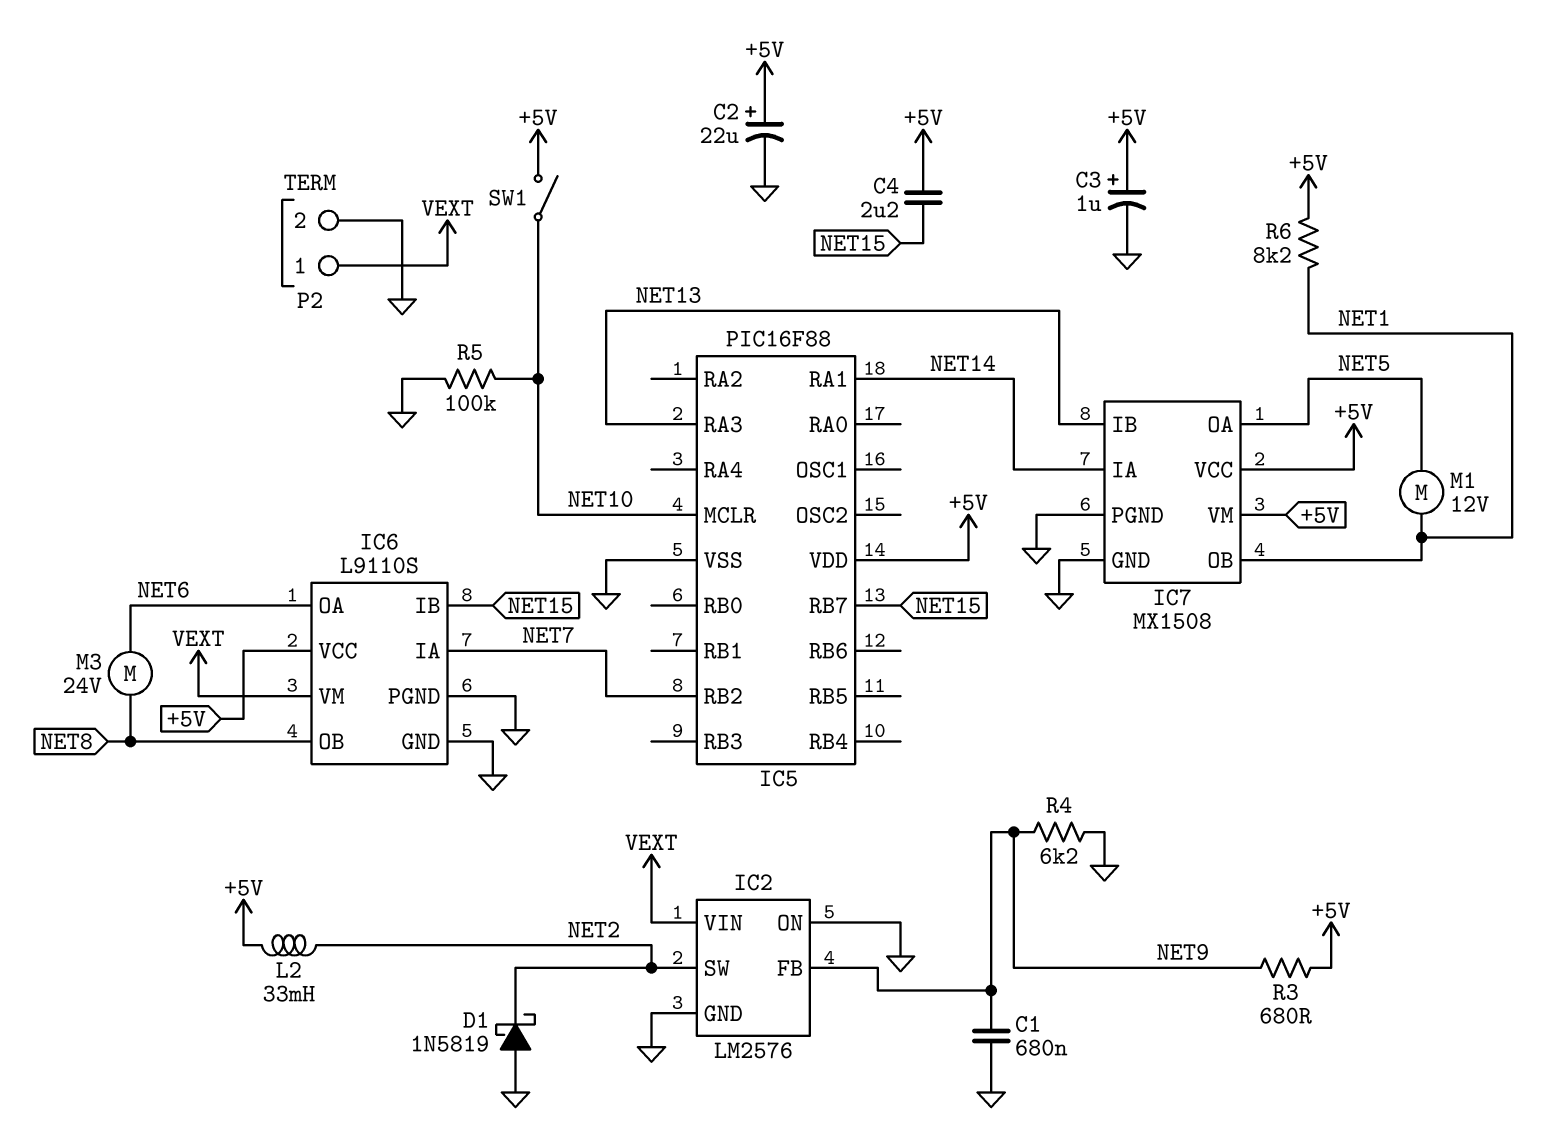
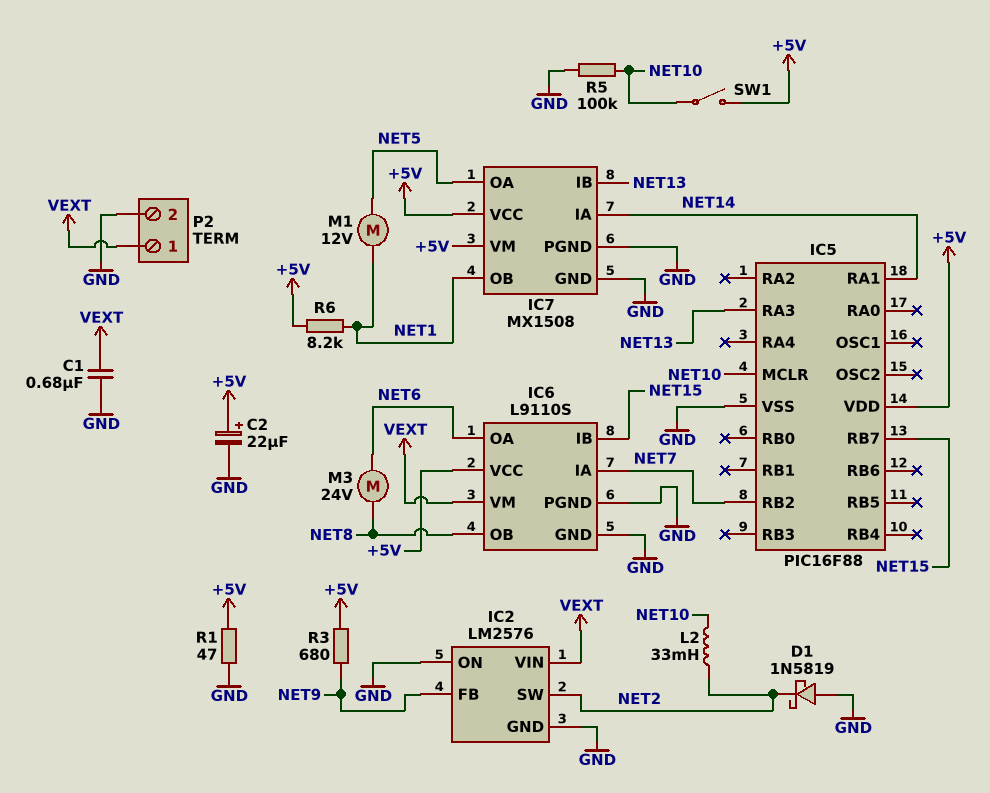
C1: 680nF (GND, NET9) -> 680nF (GND, VEXT)
C3: 1uF (plus +5V, minus GND) -> none
C4: 2.2uF (+5V, NET15) -> none
L2: 33mH (+5V, NET2) -> 33mH (NET2, NET10)
R1: none -> 47 (+5V, GND)
R4: 6.2k (GND, NET9) -> none

